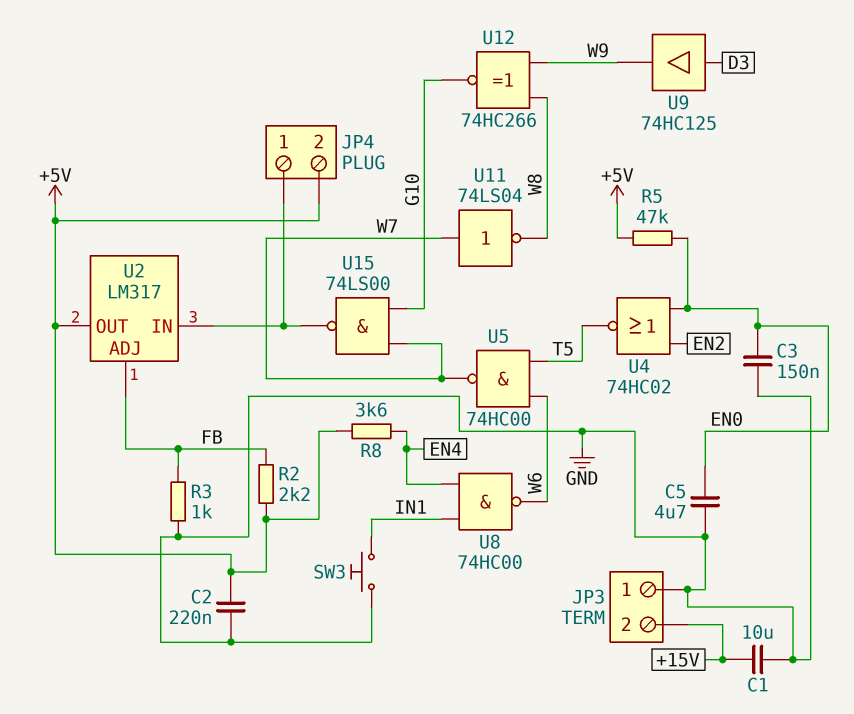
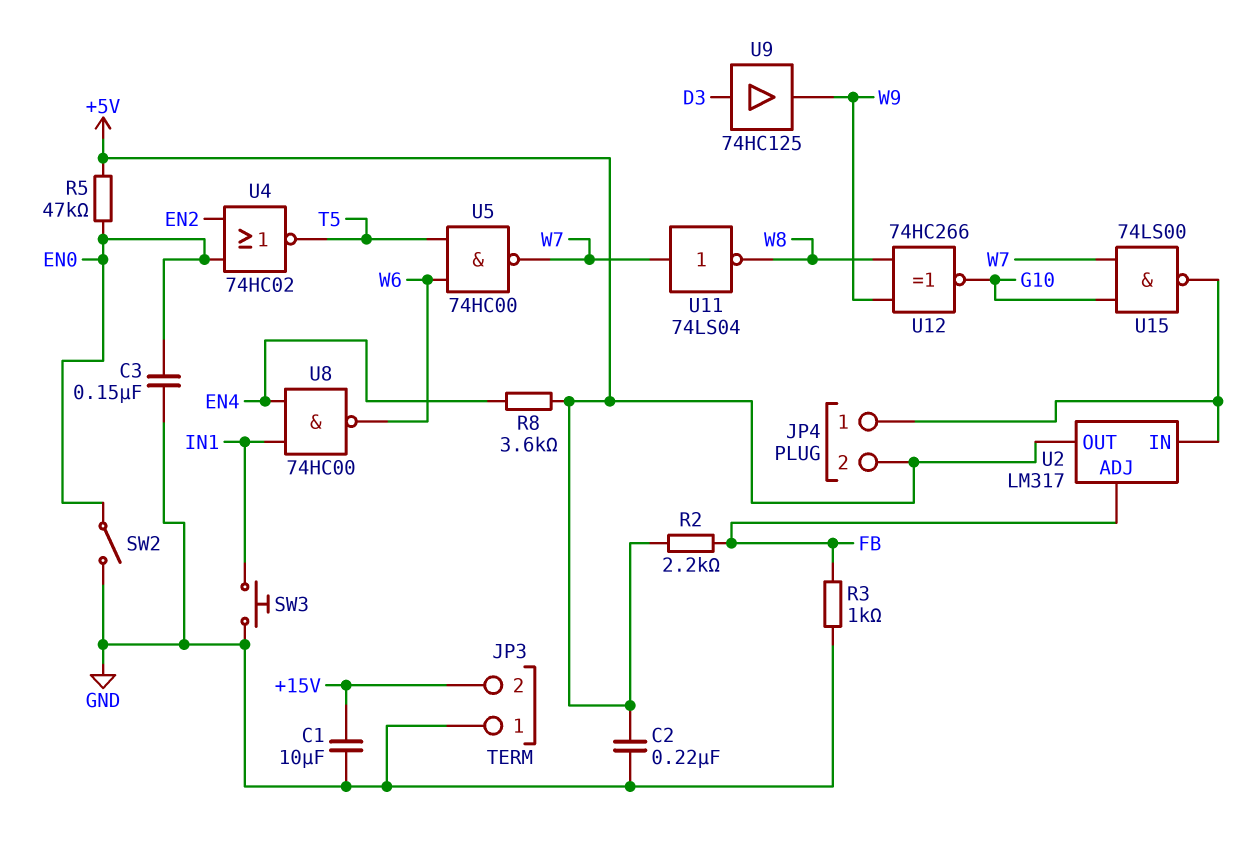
C5: 4.7uF (EN0, GND) -> none
SW2: none -> switch (EN0, GND)

